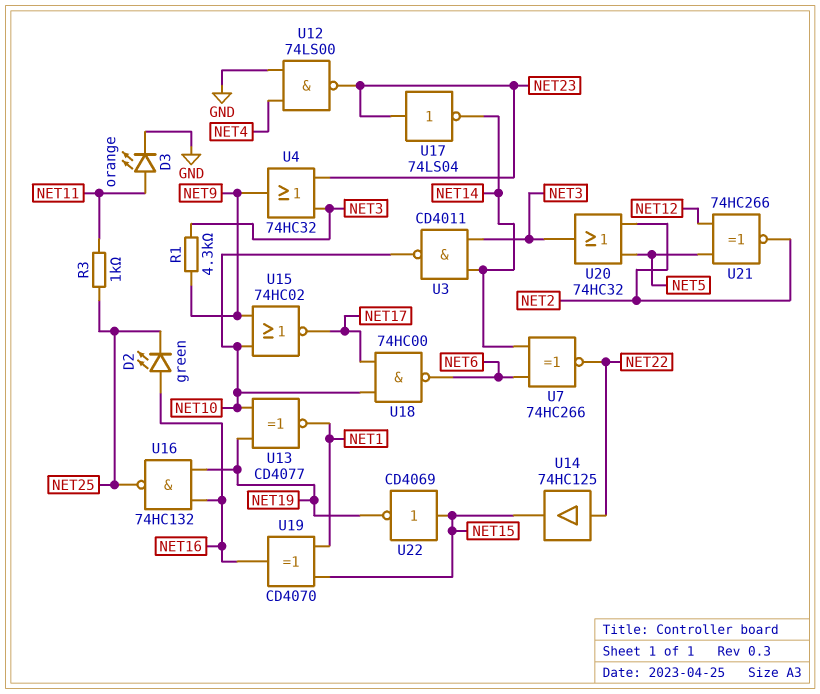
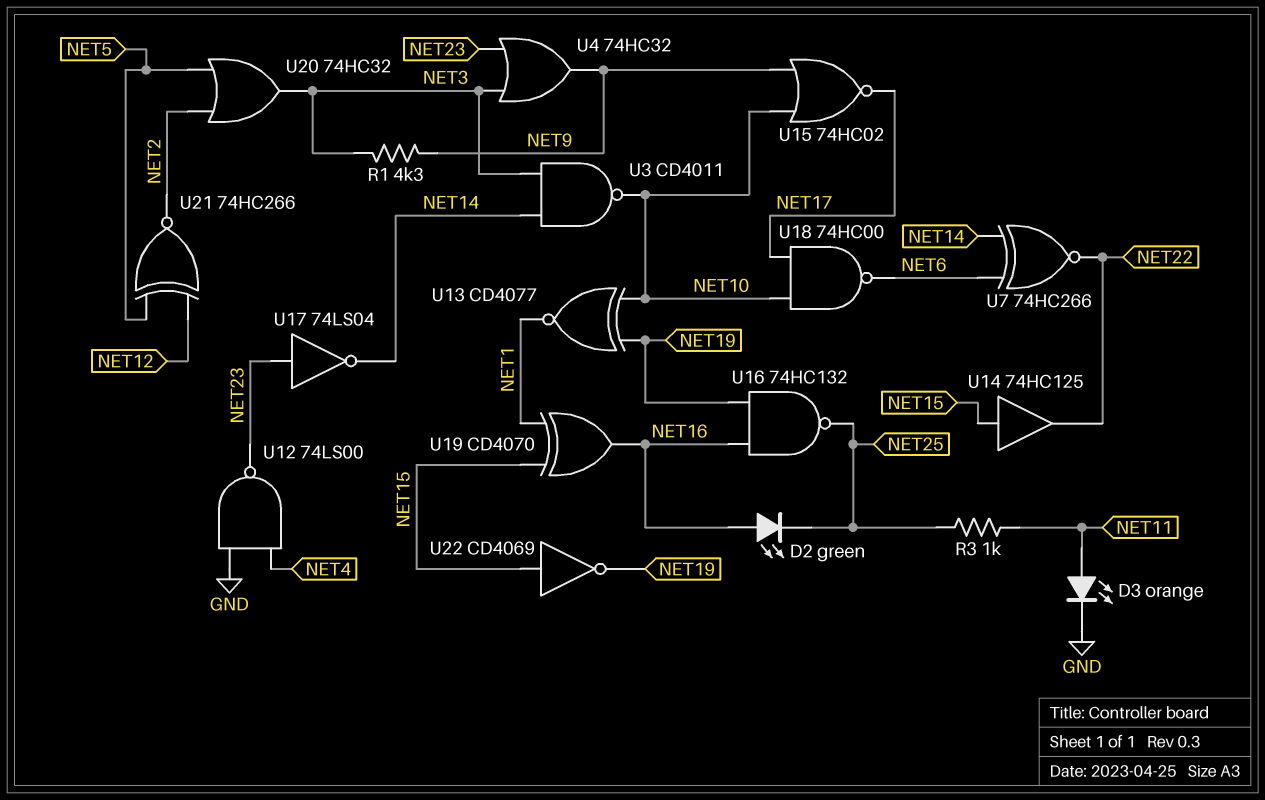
U14: buffer 74HC125 (in NET22, out NET15) -> buffer 74HC125 (in NET15, out NET22)

